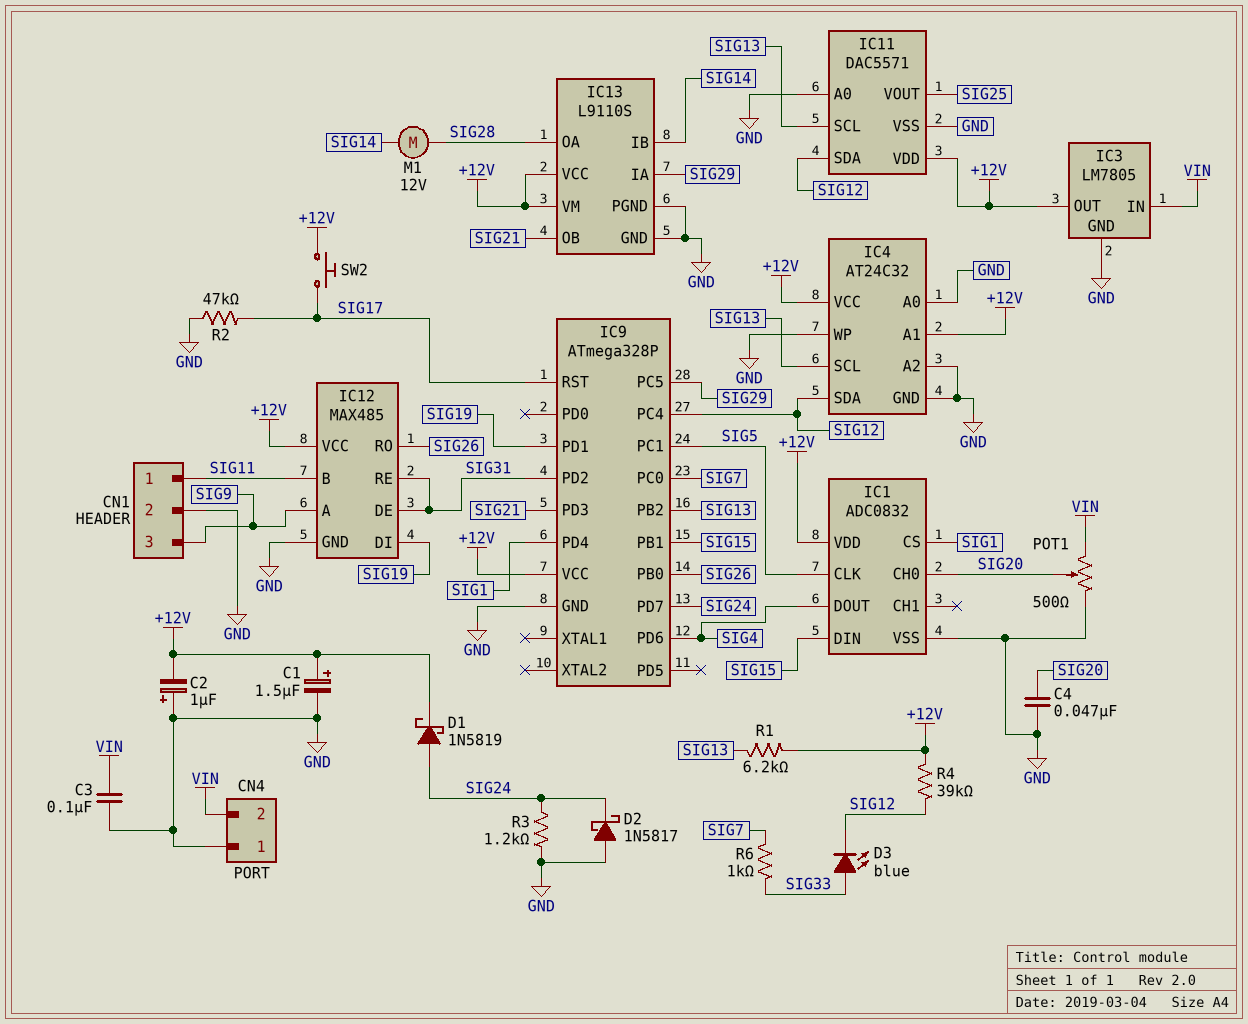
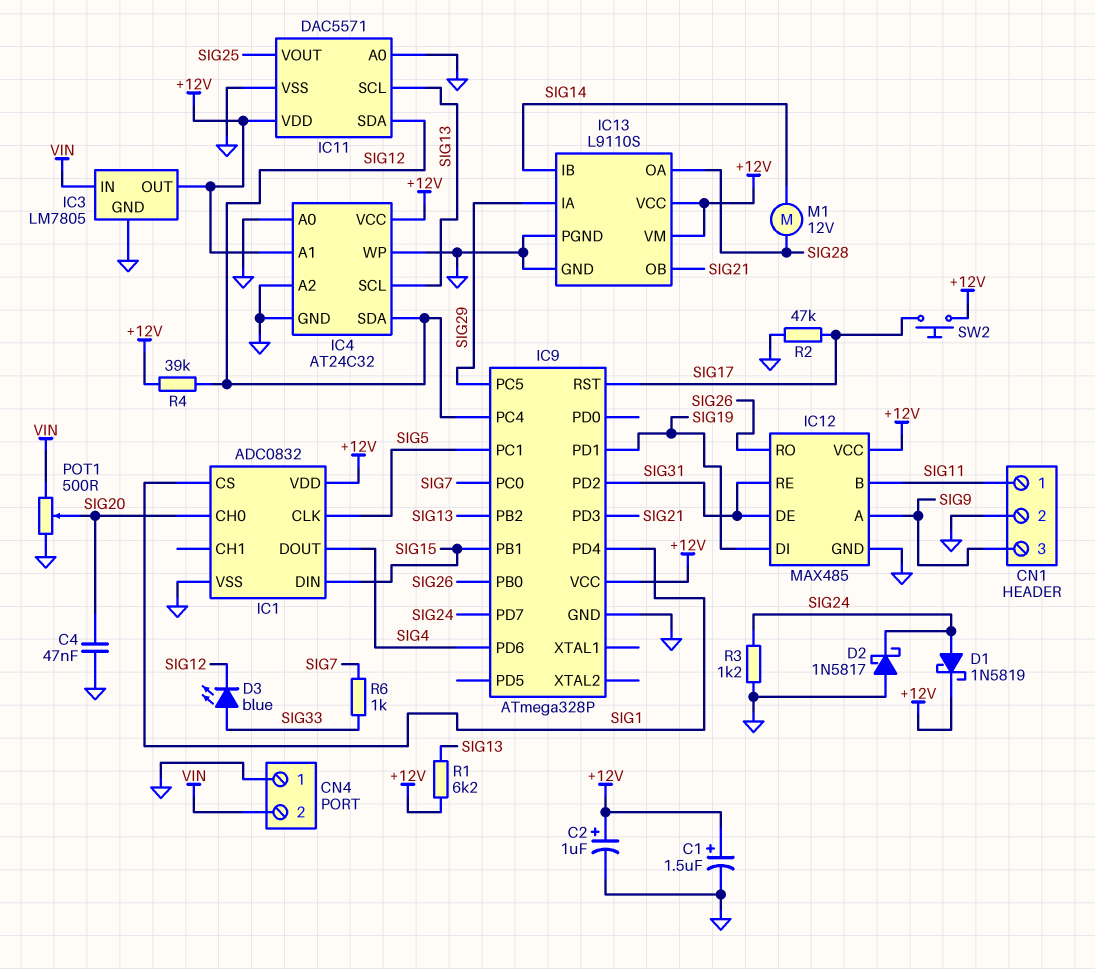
C2: 1uF (plus GND, minus +12V) -> 1uF (plus +12V, minus GND)
C3: 100nF (GND, VIN) -> none

